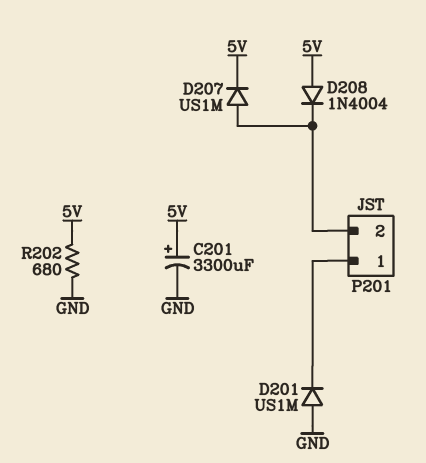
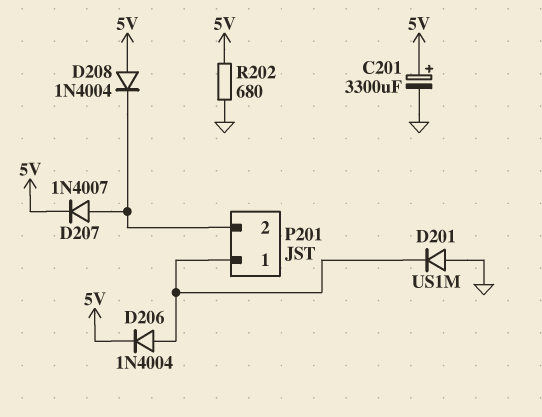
D206: none -> diode 1N4004 (A P201/1, K 5V)
D207: diode US1M (A P201/2, K 5V) -> diode 1N4007 (A P201/2, K 5V)

